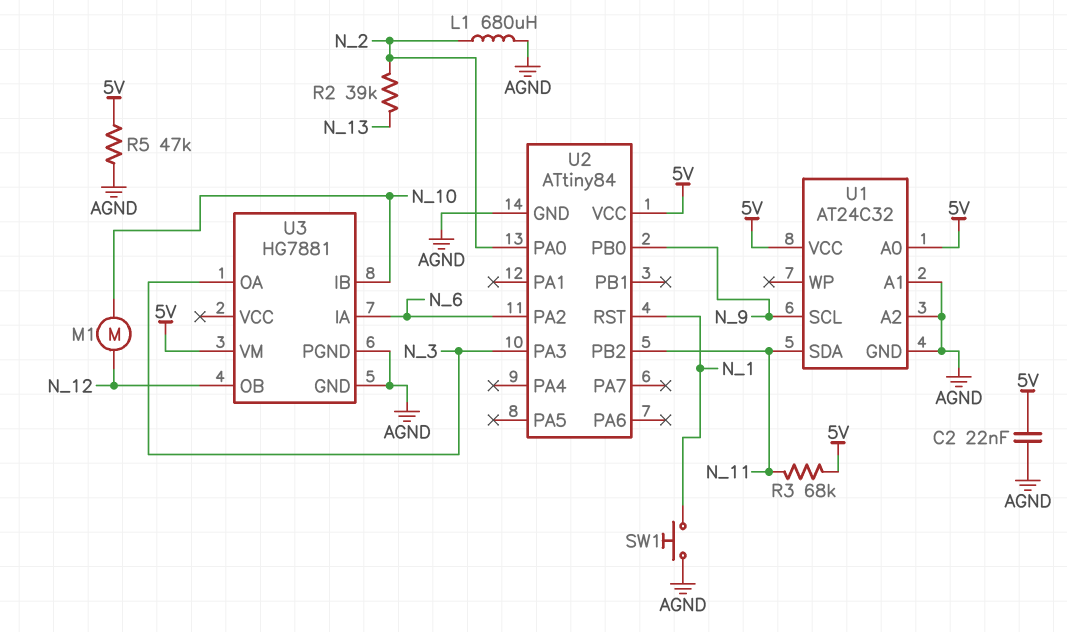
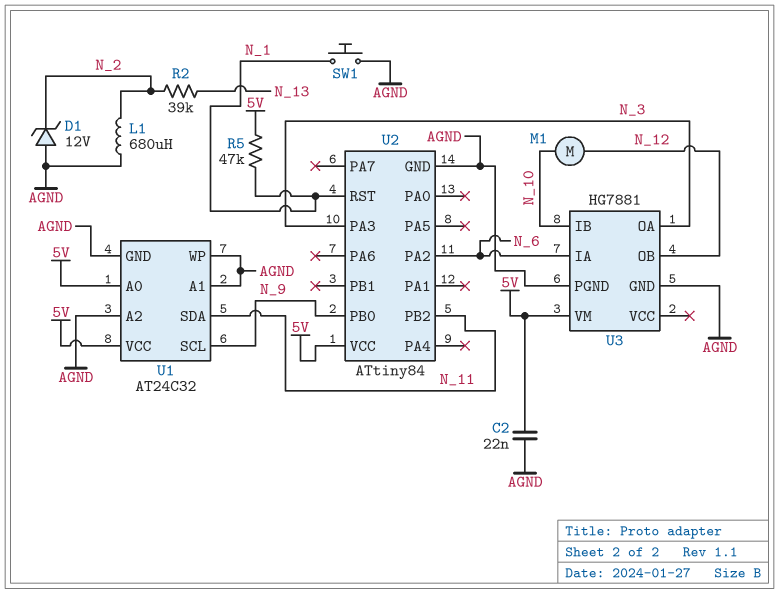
D1: none -> zener 12V (A AGND, K N_2)
R3: 68k (5V, N_11) -> none
R5: 47k (5V, AGND) -> 47k (5V, N_1)
U1 pin WP: none -> AGND
U2 pin PA0: N_2 -> none

